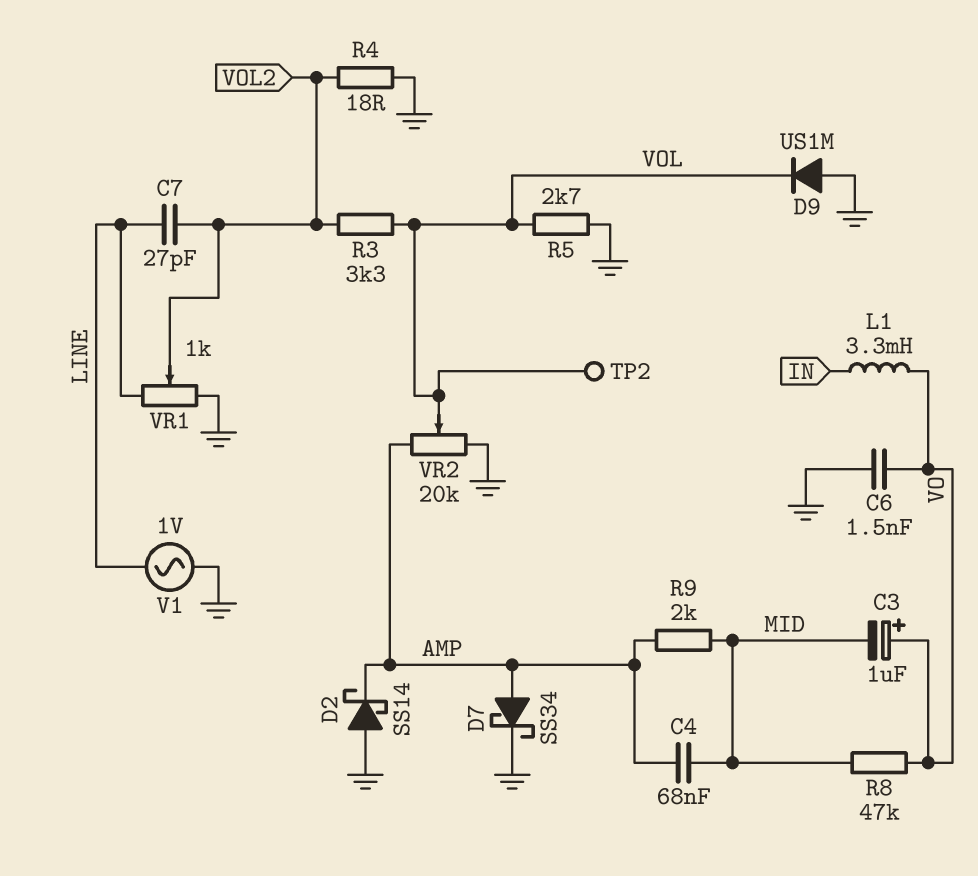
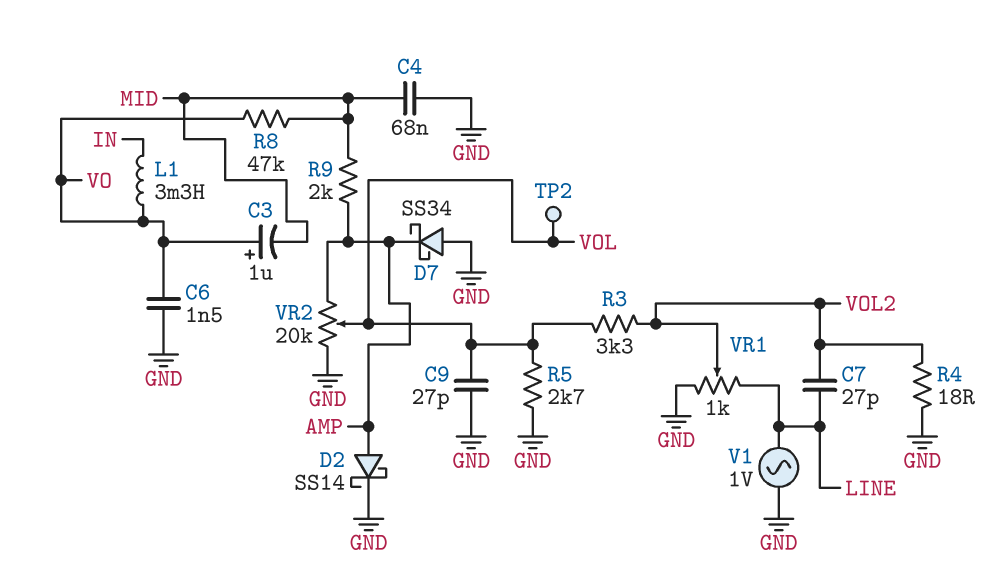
C4: 68nF (AMP, MID) -> 68nF (GND, MID)
C9: none -> 27pF (GND, VOL)
D2: schottky SS14 (A GND, K AMP) -> schottky SS14 (A AMP, K GND)
D7: schottky SS34 (A AMP, K GND) -> schottky SS34 (A GND, K AMP)
D9: diode US1M (A GND, K VOL) -> none

